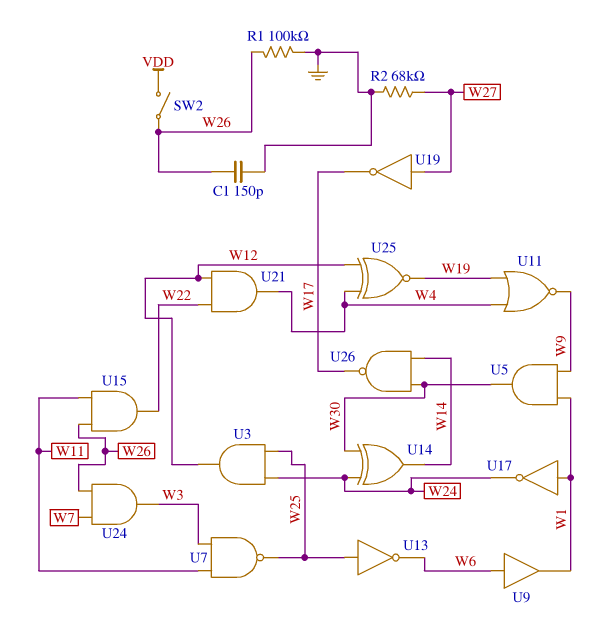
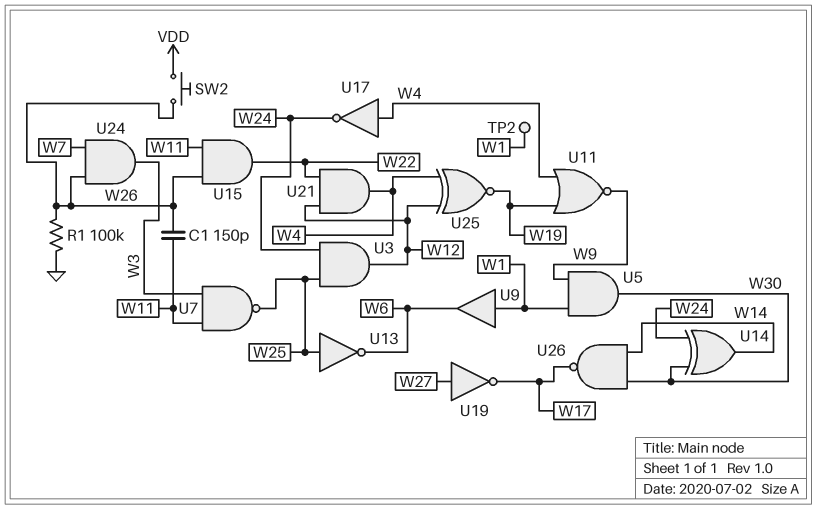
C1: 150pF (GND, W26) -> 150pF (W11, W26)
R2: 68k (GND, W27) -> none
SW2: switch (VDD, W26) -> button (VDD, W26)
TP2: none -> test point (W1)
U9: buffer (in W6, out W1) -> buffer (in W1, out W6)
U17: NOT (in W1, out W24) -> NOT (in W4, out W24)

